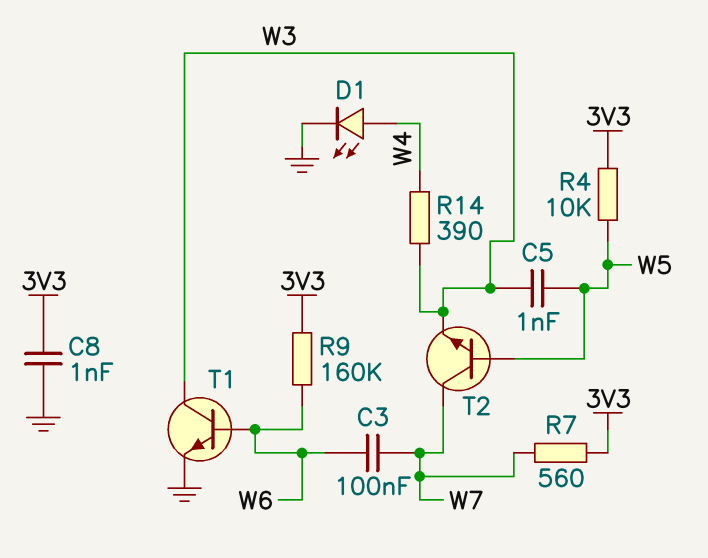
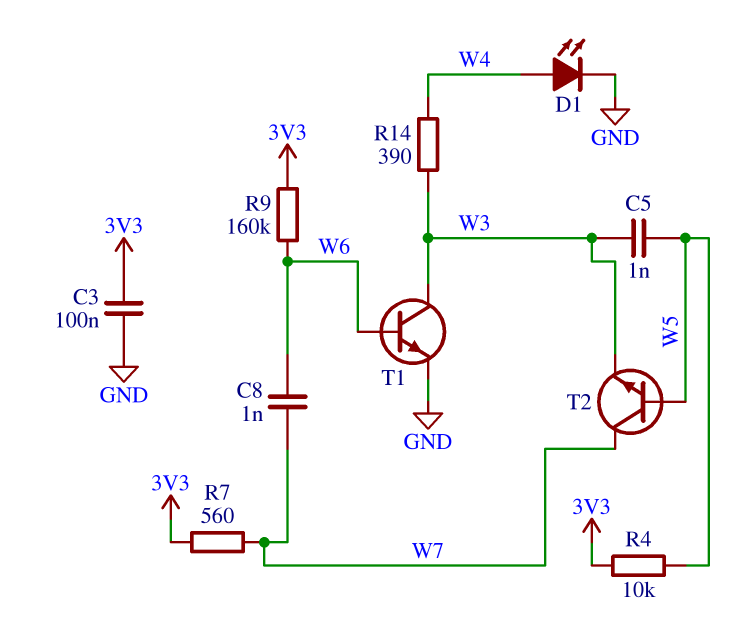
C3: 100nF (W6, W7) -> 100nF (3V3, GND)
C8: 1nF (3V3, GND) -> 1nF (W6, W7)

